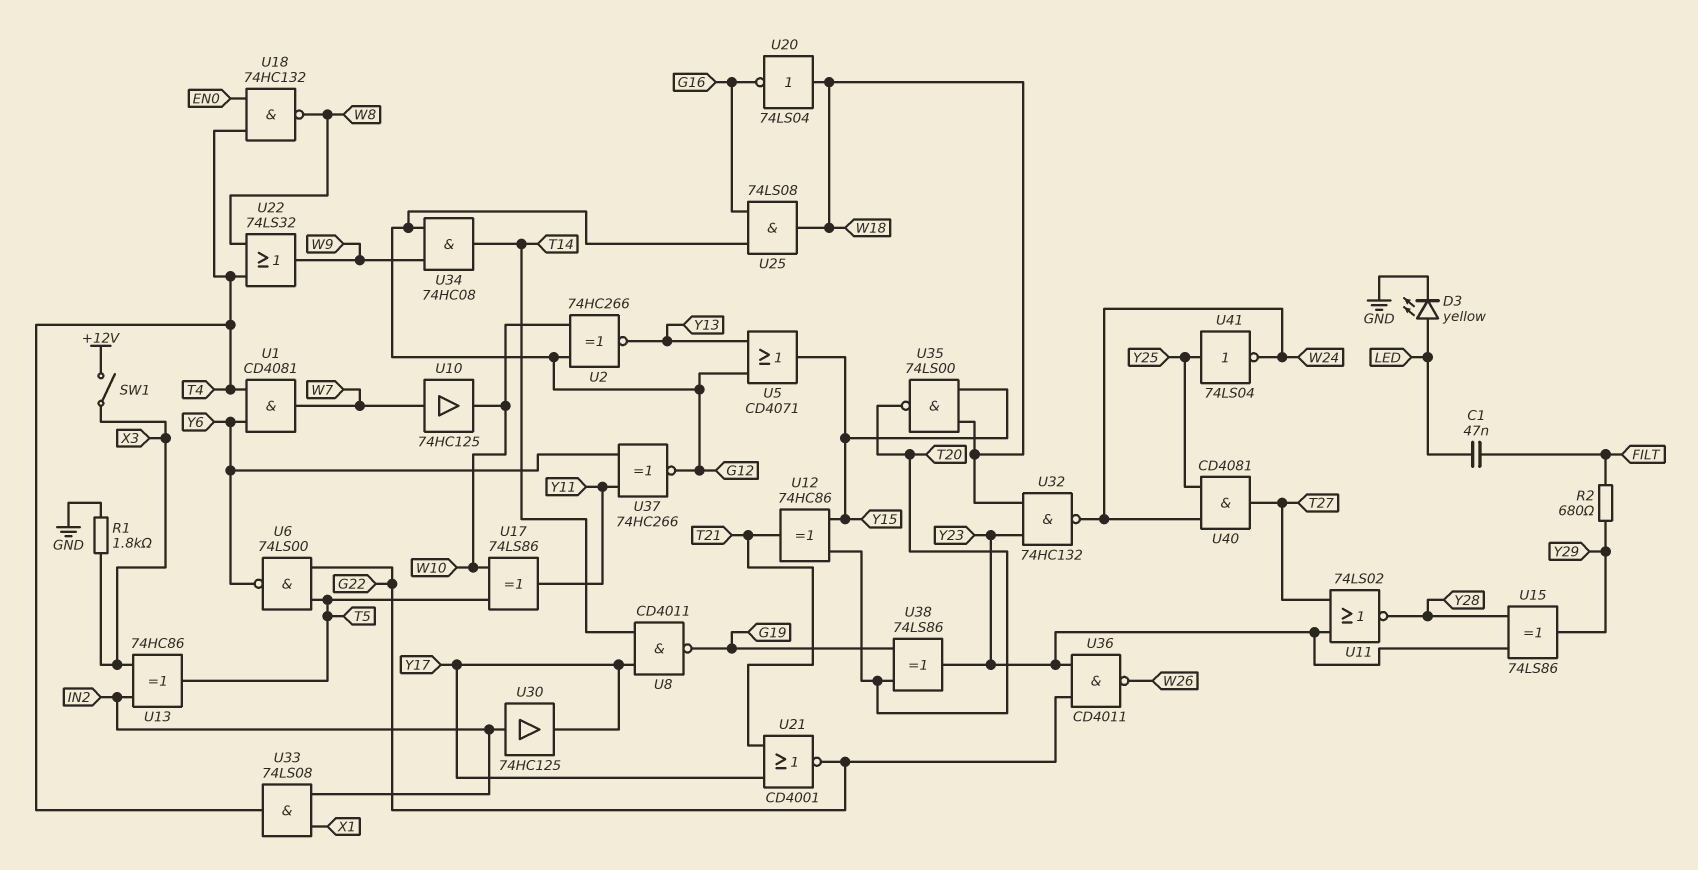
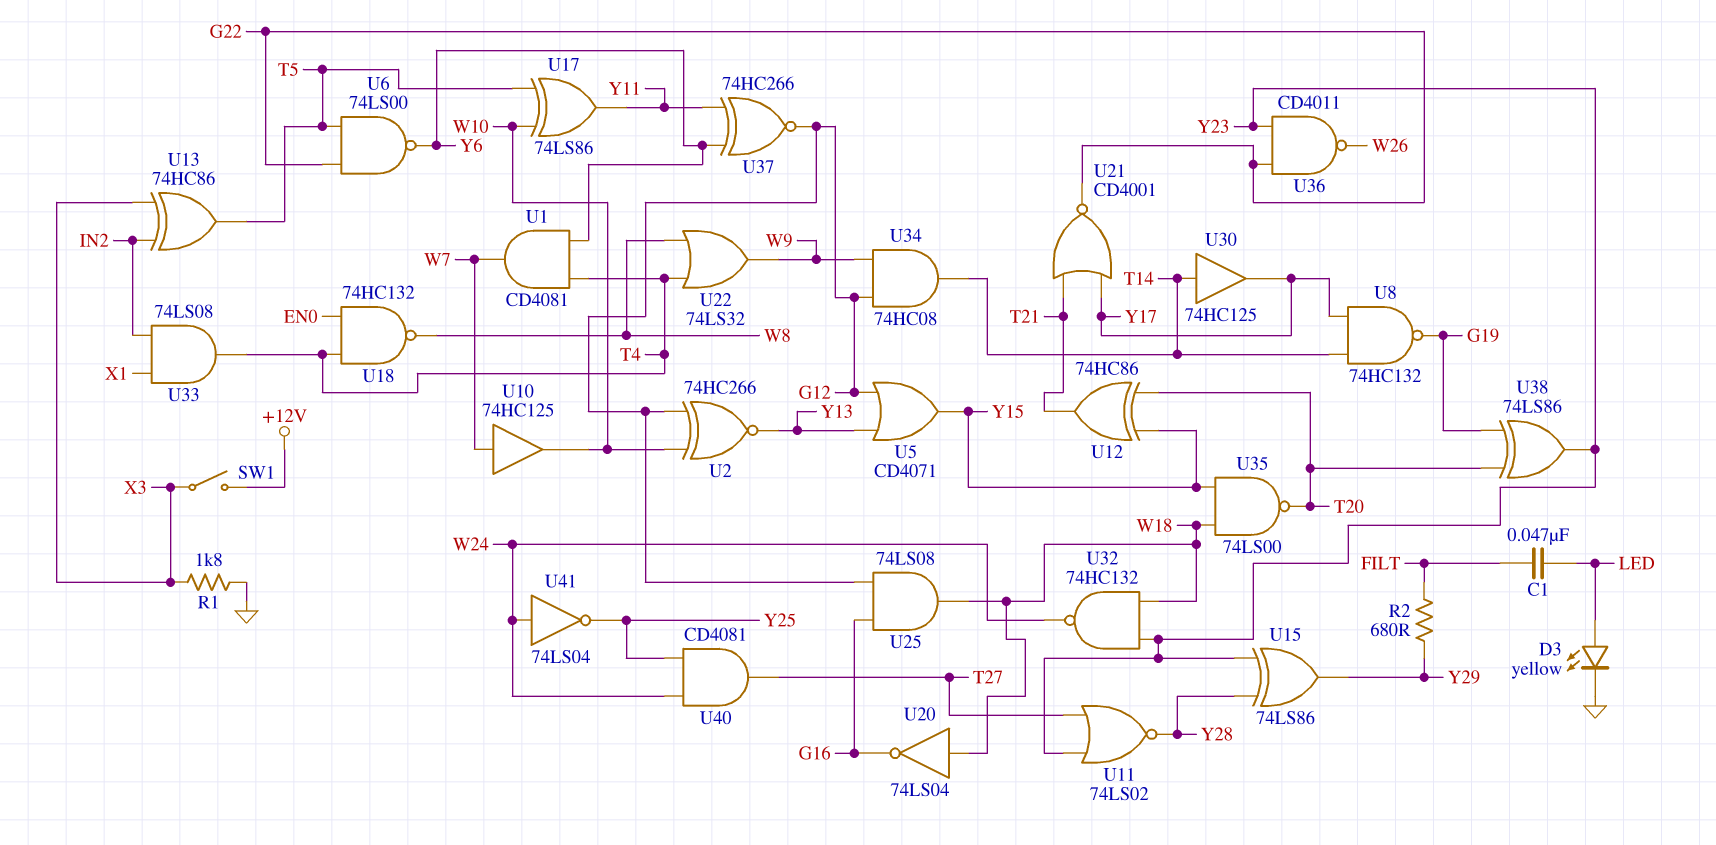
U8: NAND CD4011 (in T14, in Y17, out G19) -> NAND 74HC132 (in T14, in Y17, out G19)
U30: buffer 74HC125 (in IN2, out Y17) -> buffer 74HC125 (in T14, out Y17)
U41: NOT 74LS04 (in Y25, out W24) -> NOT 74LS04 (in W24, out Y25)

